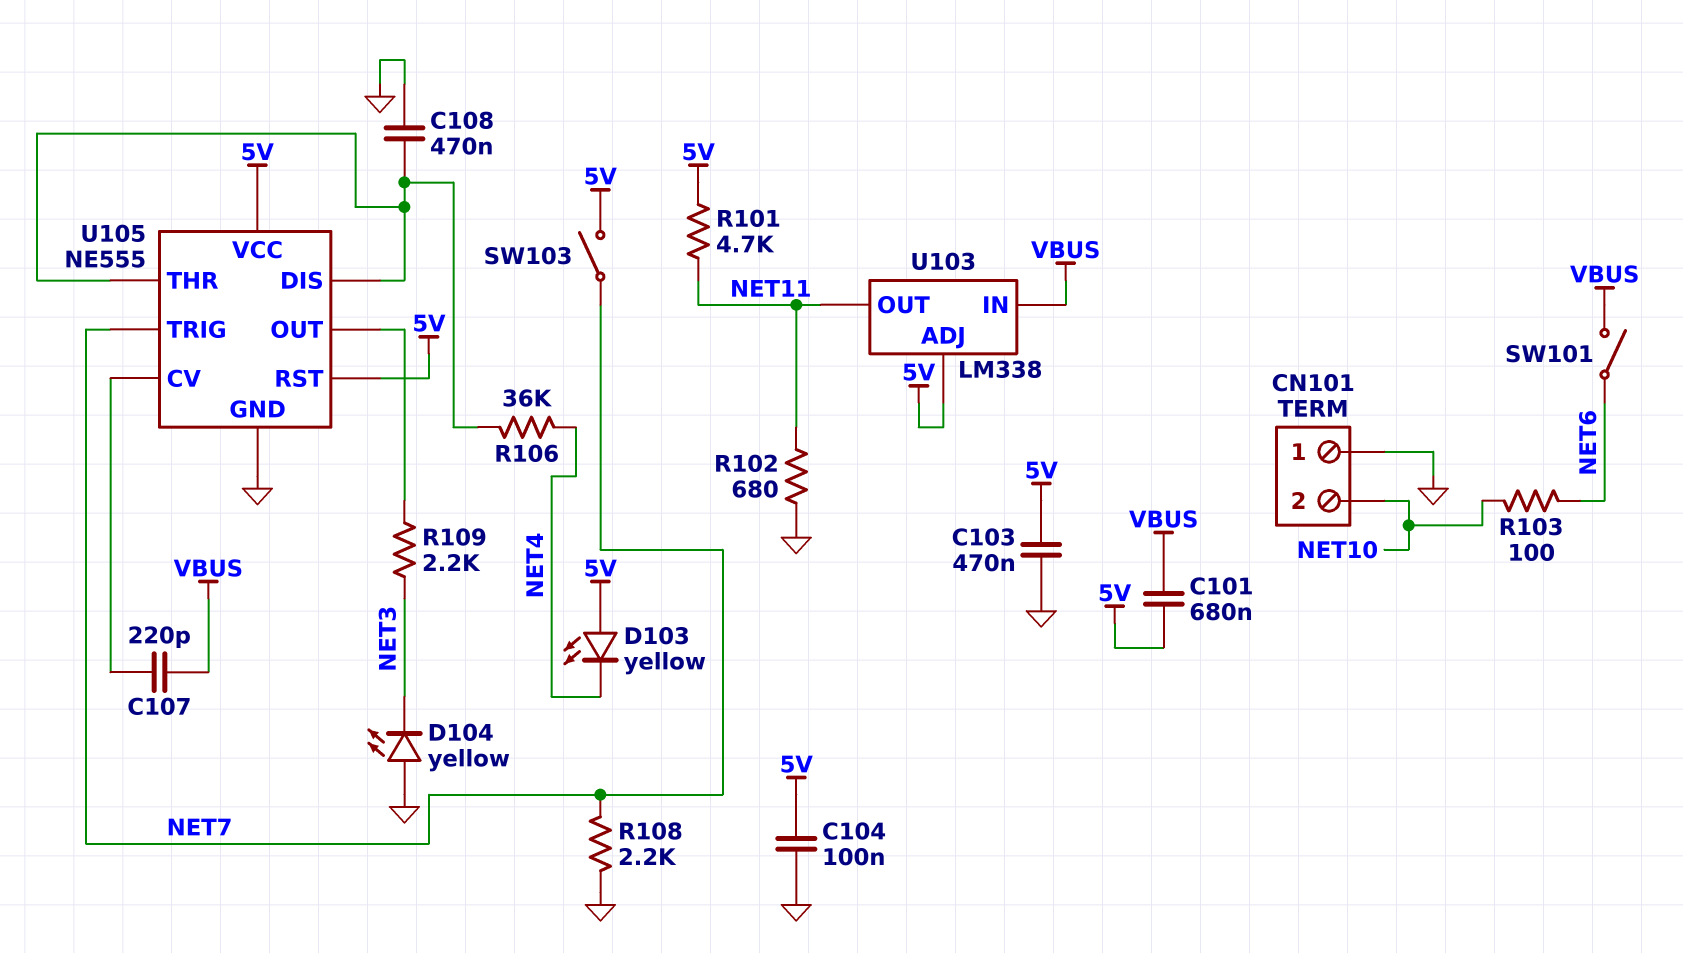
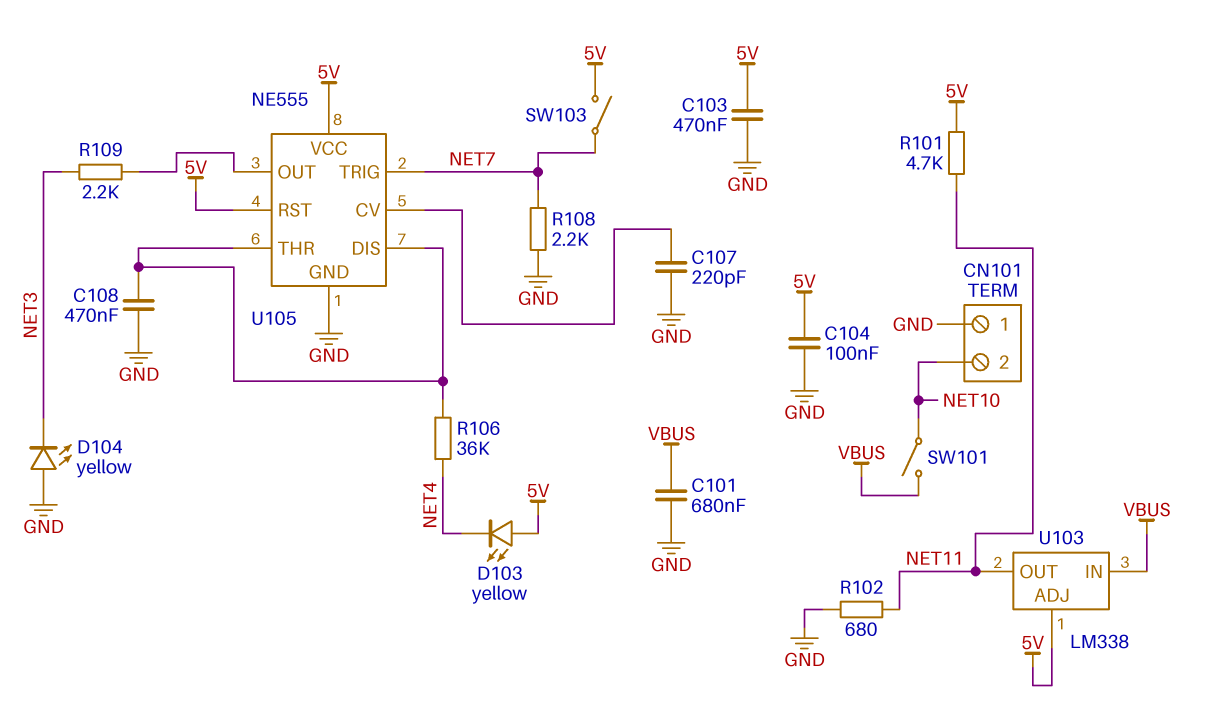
C101: 680nF (5V, VBUS) -> 680nF (GND, VBUS)
C107: 220pF (U105/CV, VBUS) -> 220pF (GND, U105/CV)
R103: 100 (NET6, NET10) -> none
SW101: switch (NET6, VBUS) -> switch (NET10, VBUS)

